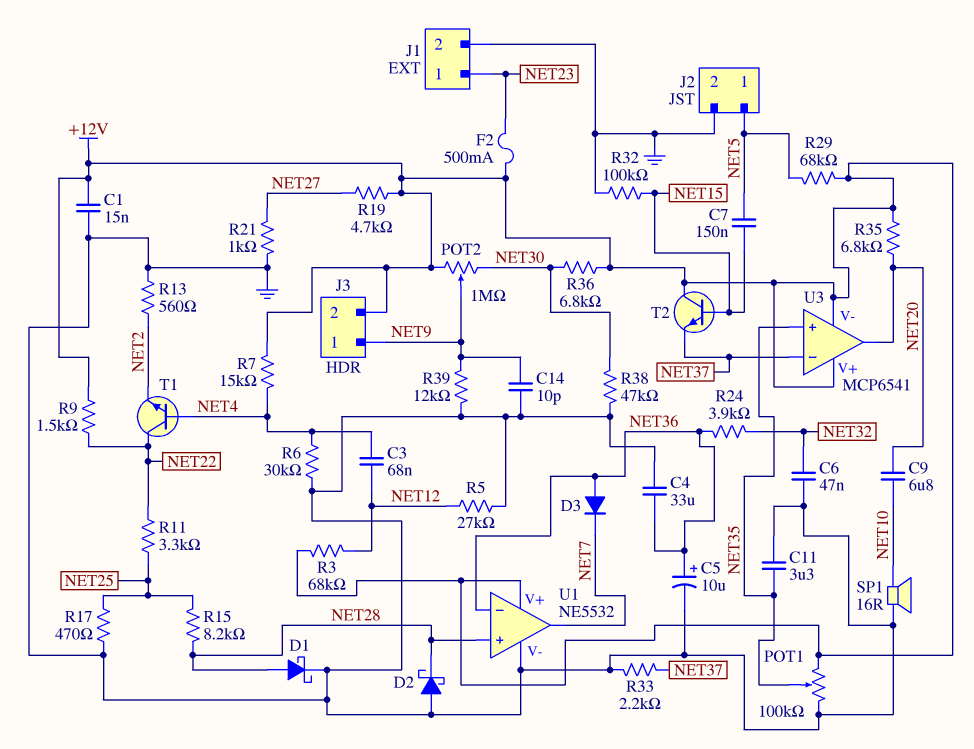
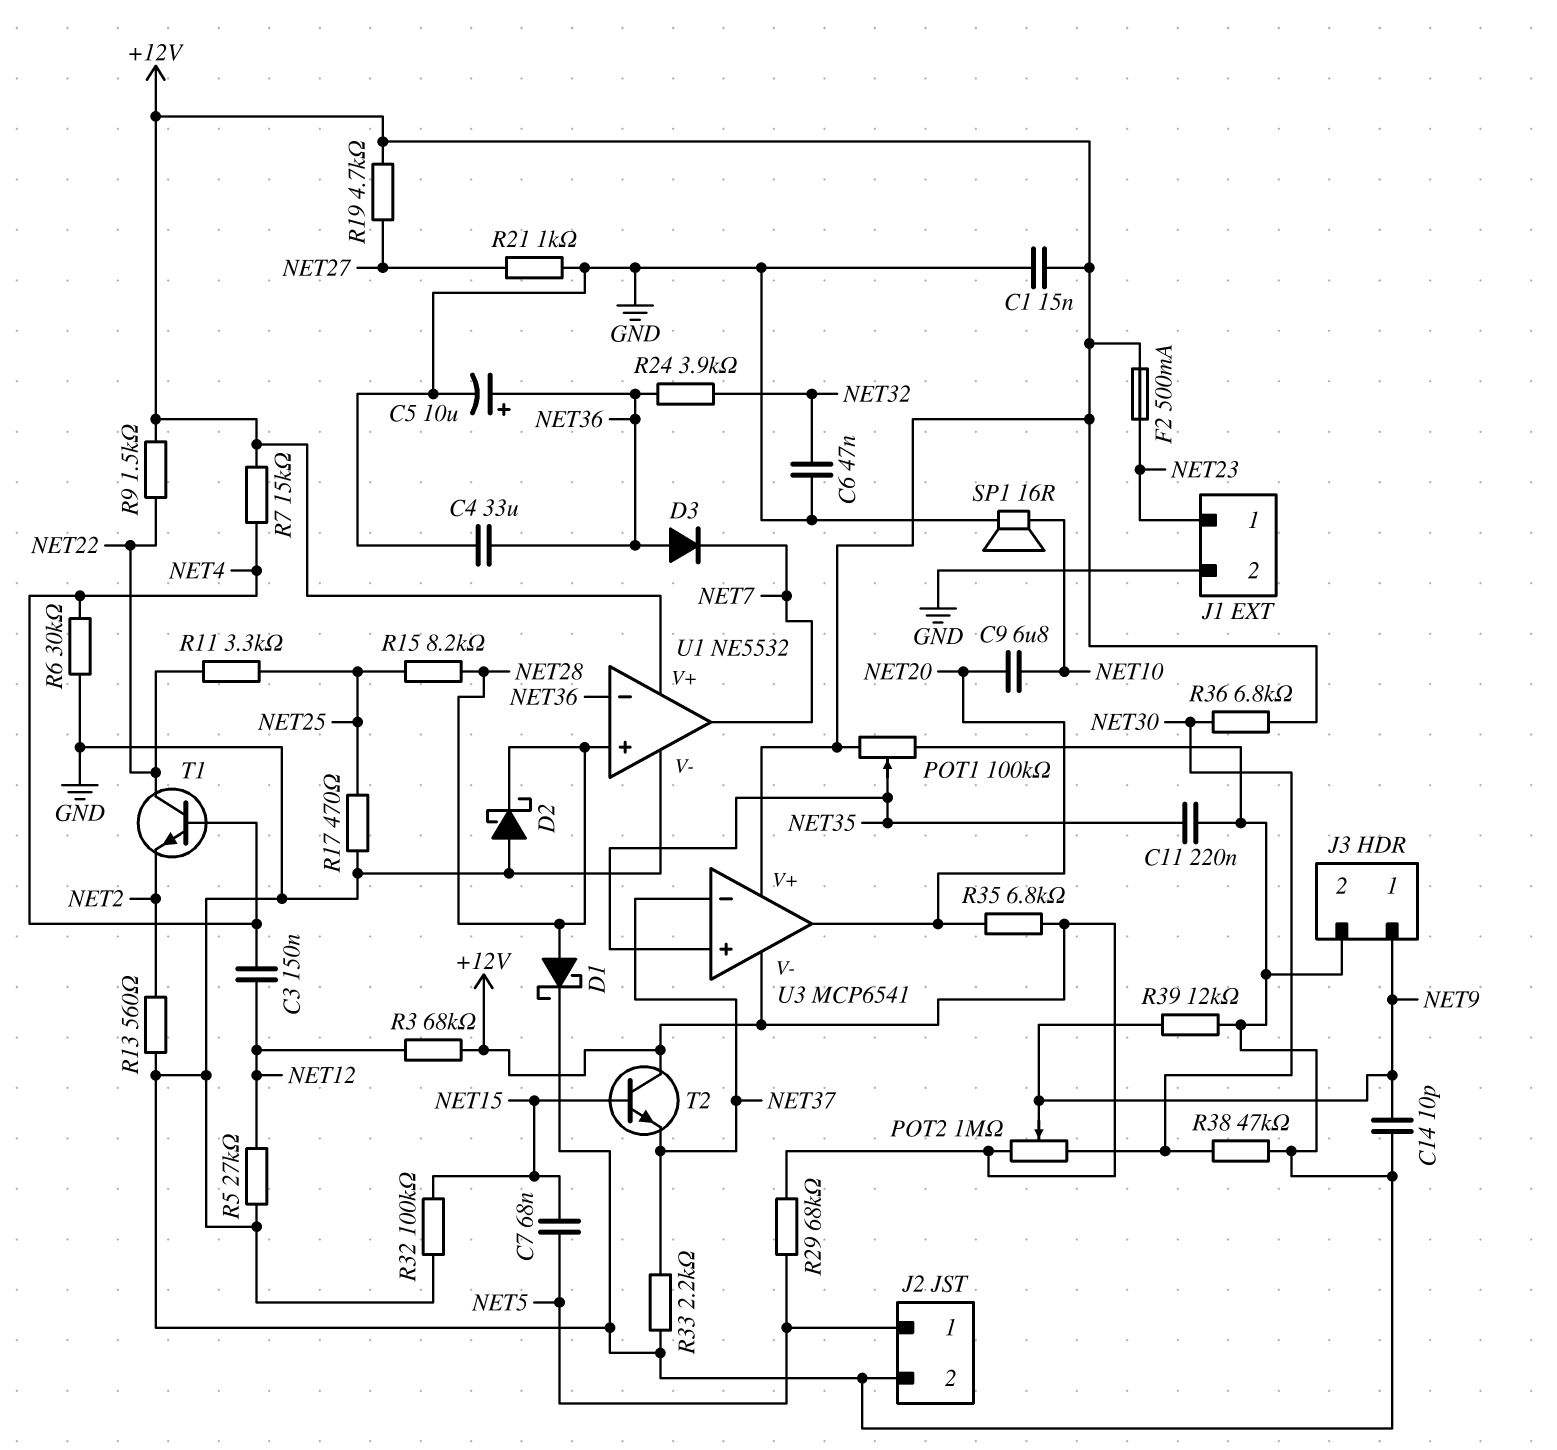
C3: 68nF (NET4, NET12) -> 150nF (NET4, NET12)
C7: 150nF (NET5, NET15) -> 68nF (NET5, NET15)
C11: 3.3uF (GND, NET35) -> 220nF (GND, NET35)
J3 pin 2: +12V -> GND

